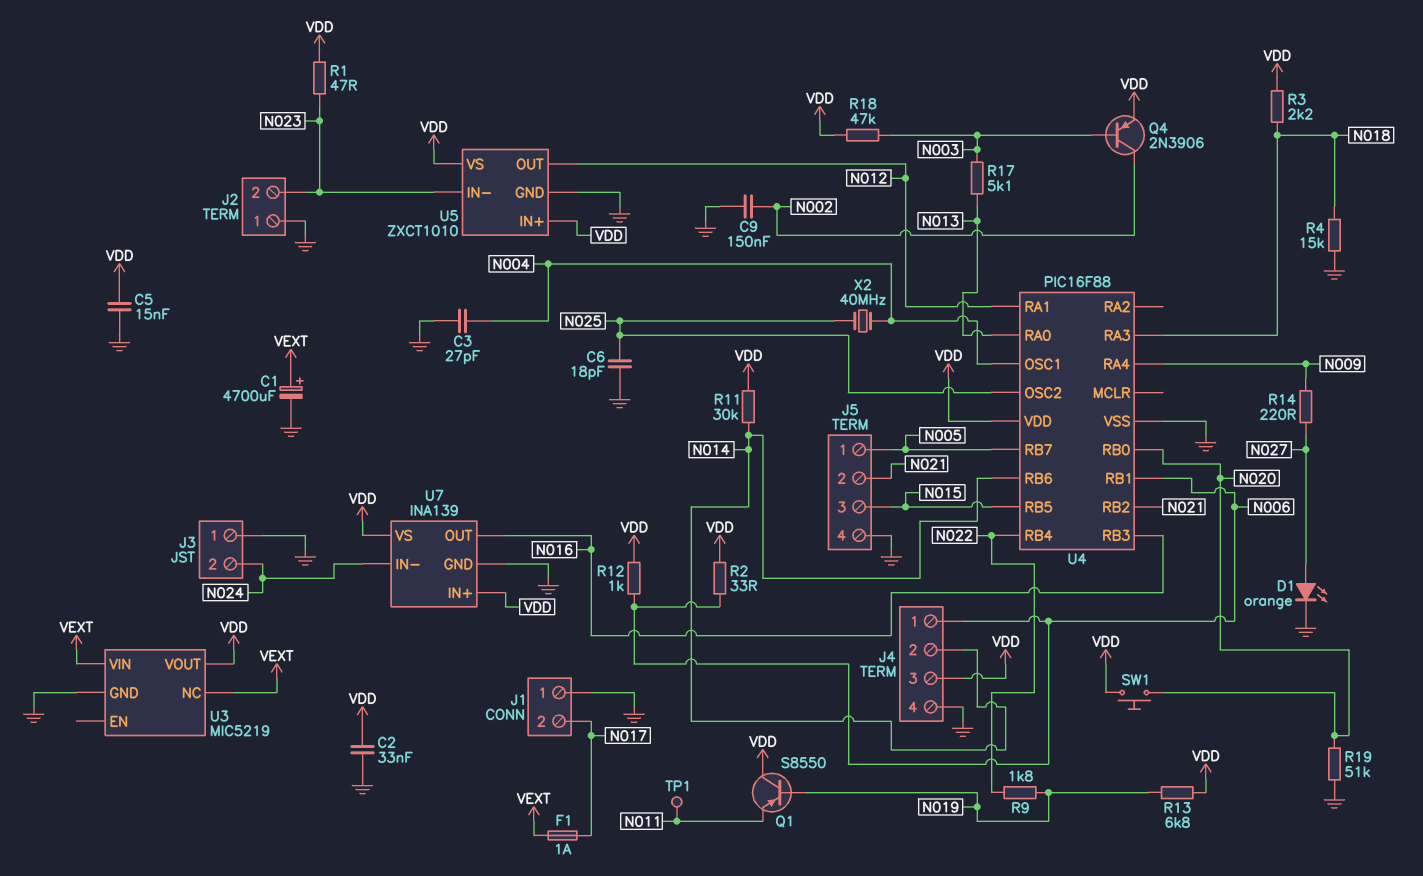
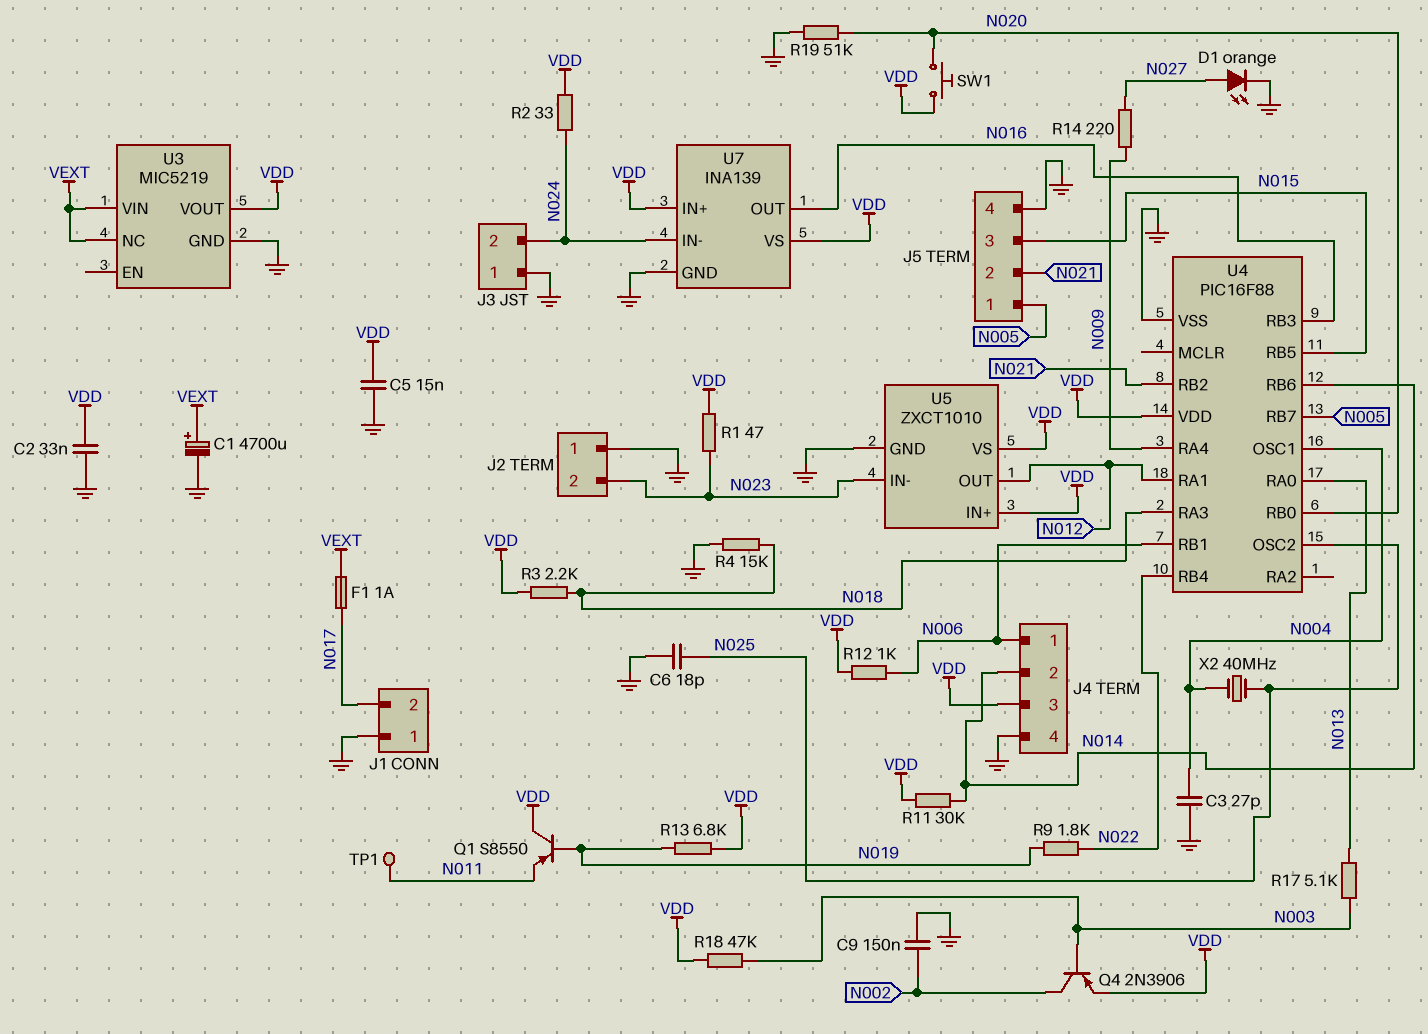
R2: 33 (N006, VDD) -> 33 (N024, VDD)

